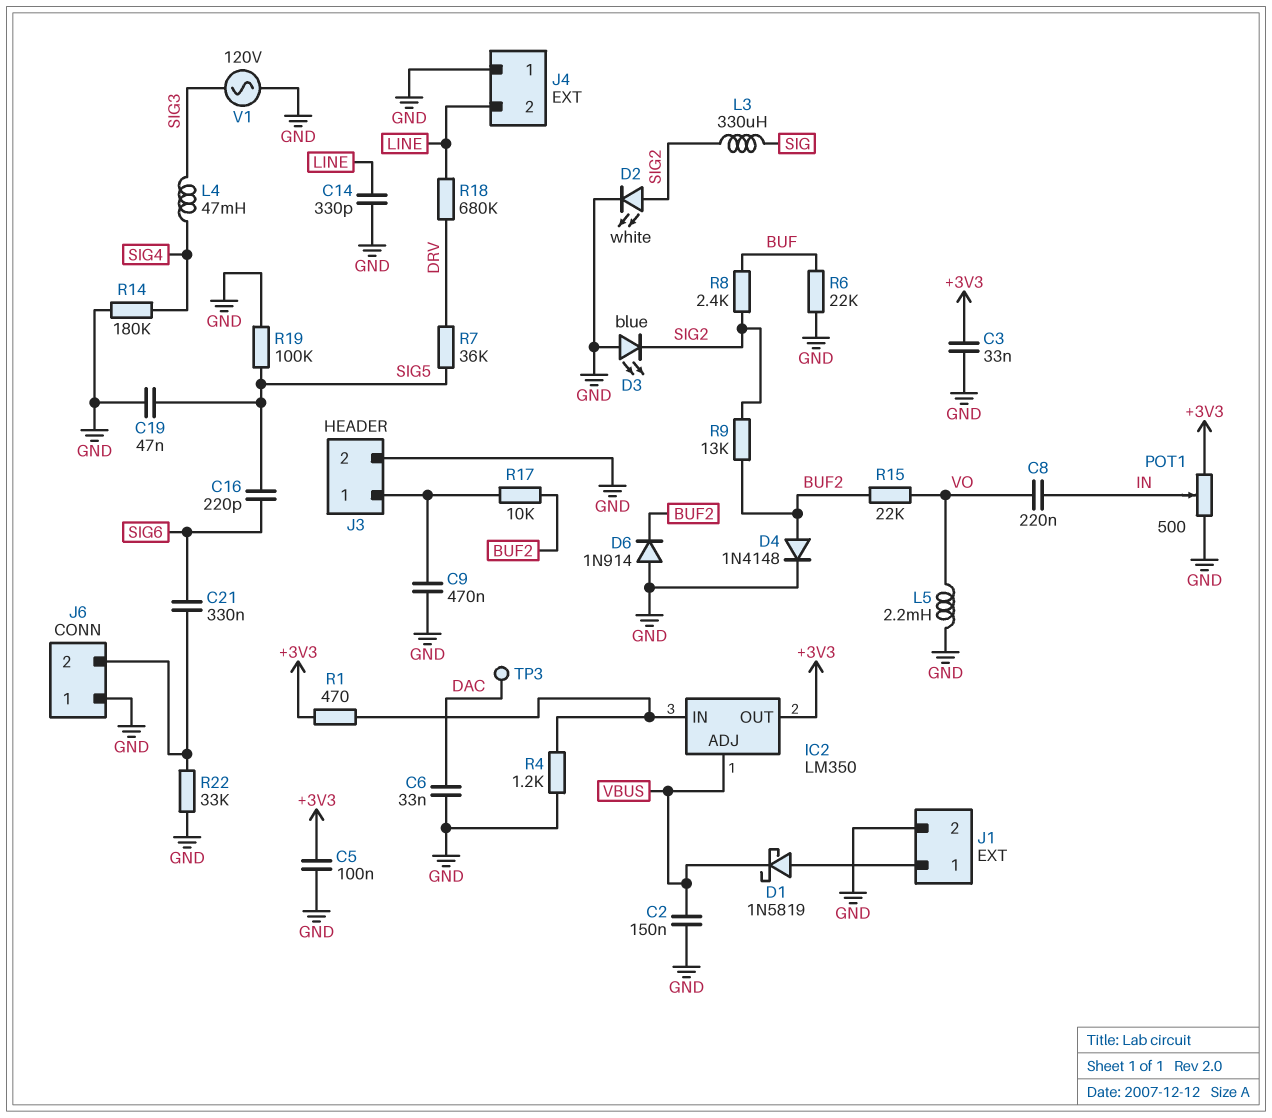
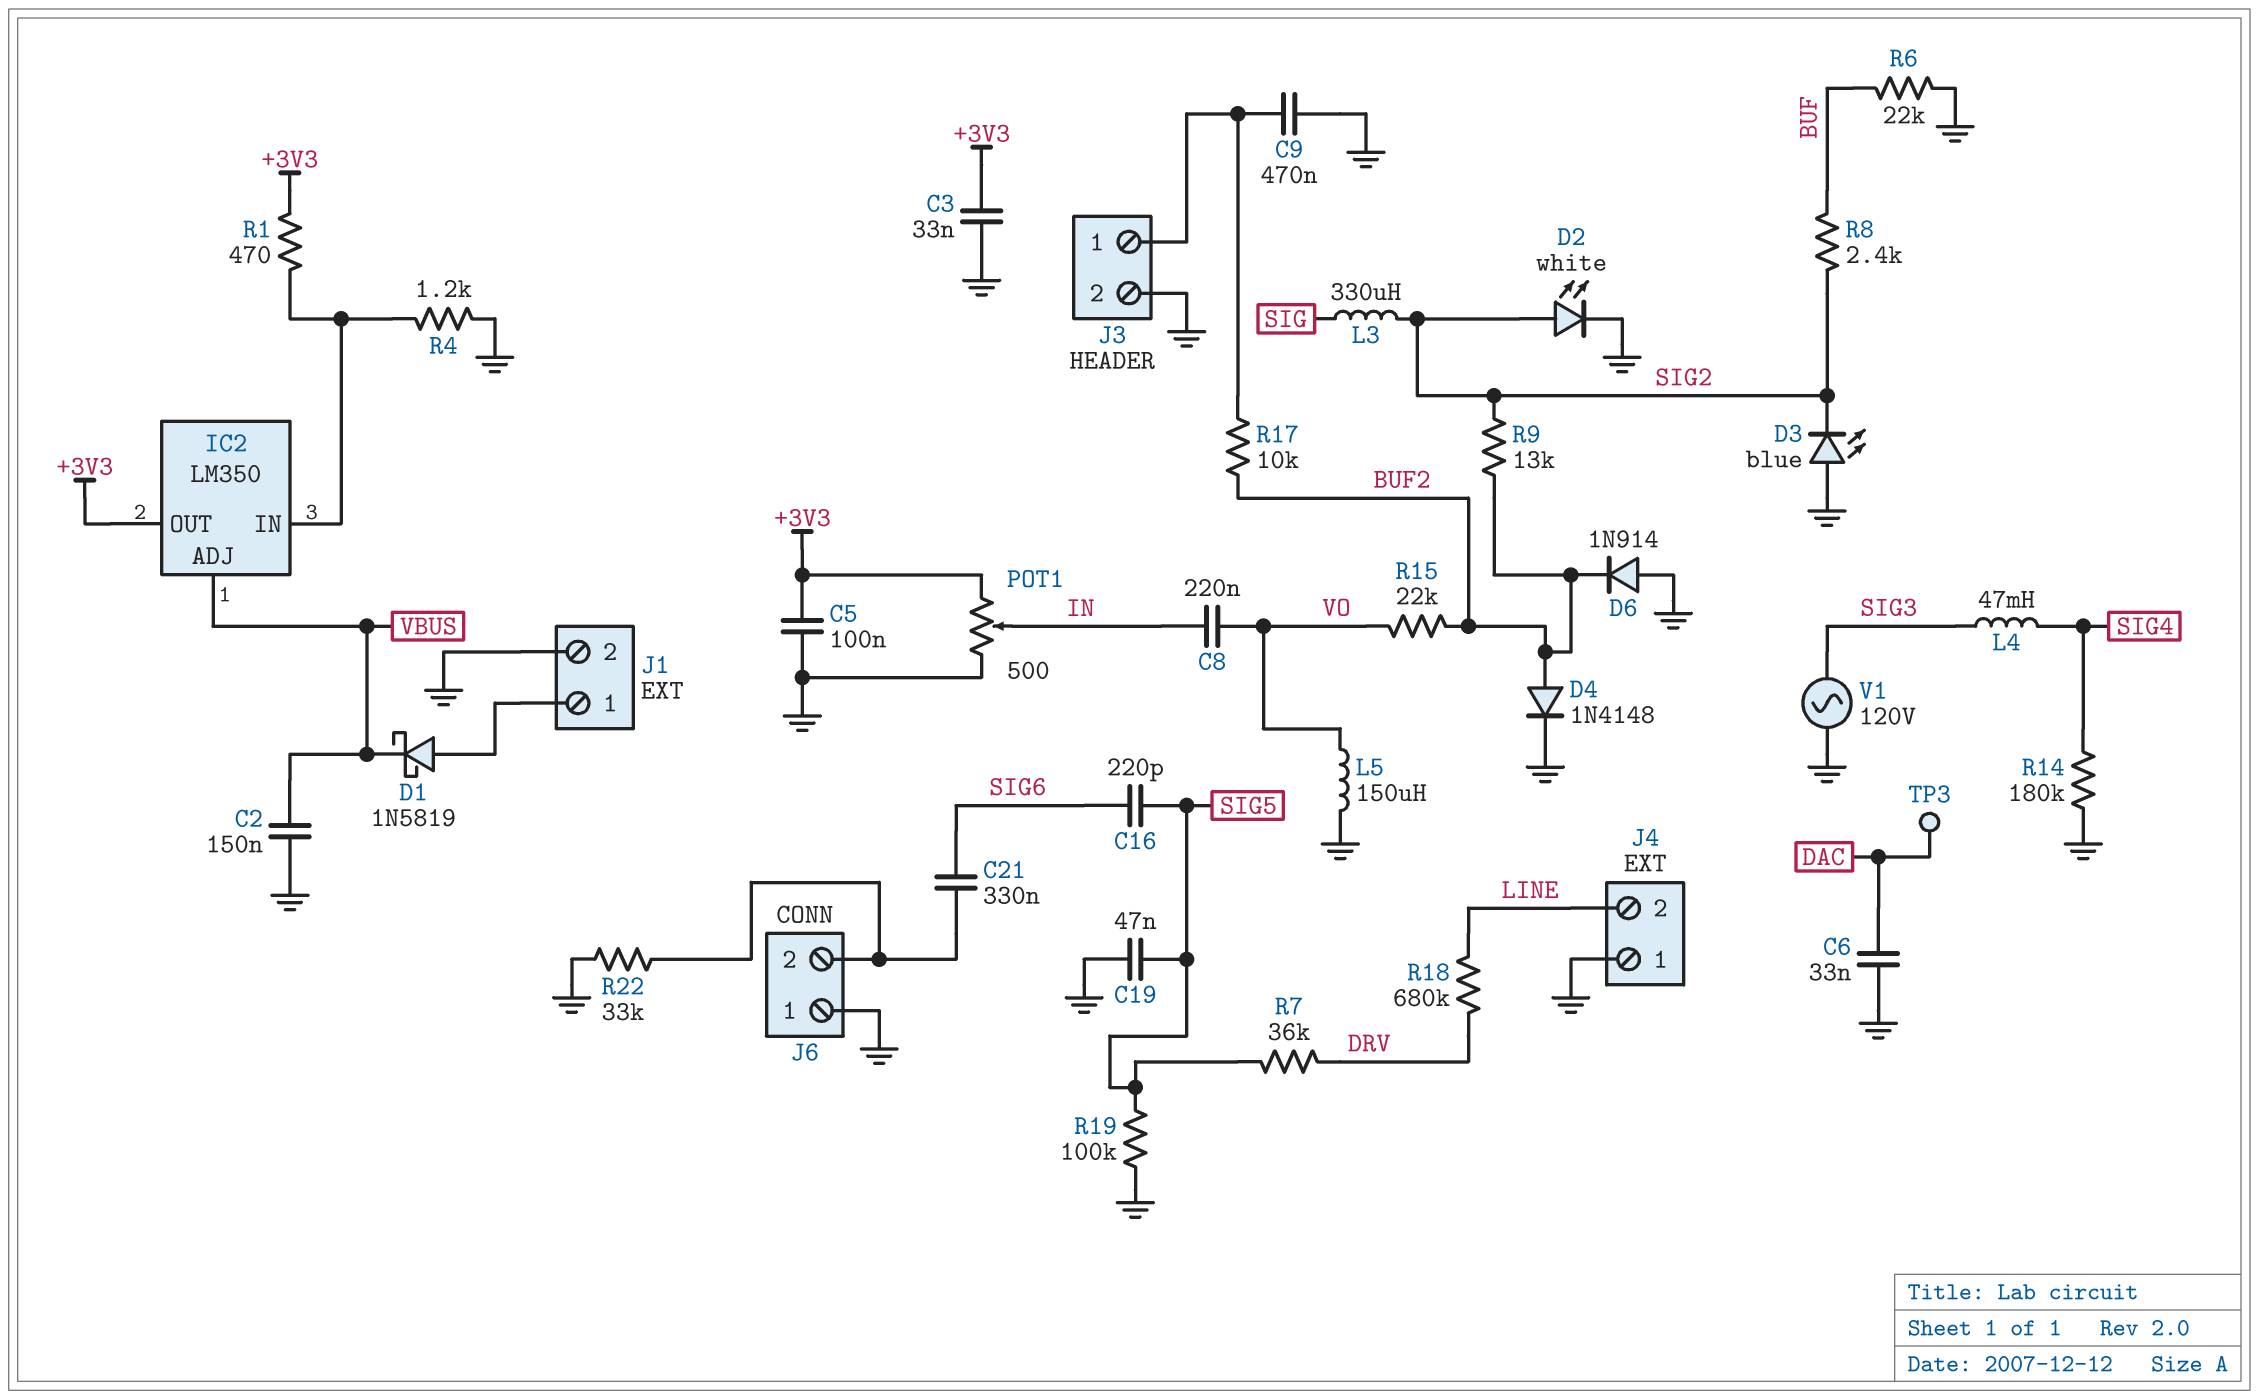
C14: 330pF (GND, LINE) -> none
L5: 2.2mH (GND, VO) -> 150uH (GND, VO)

